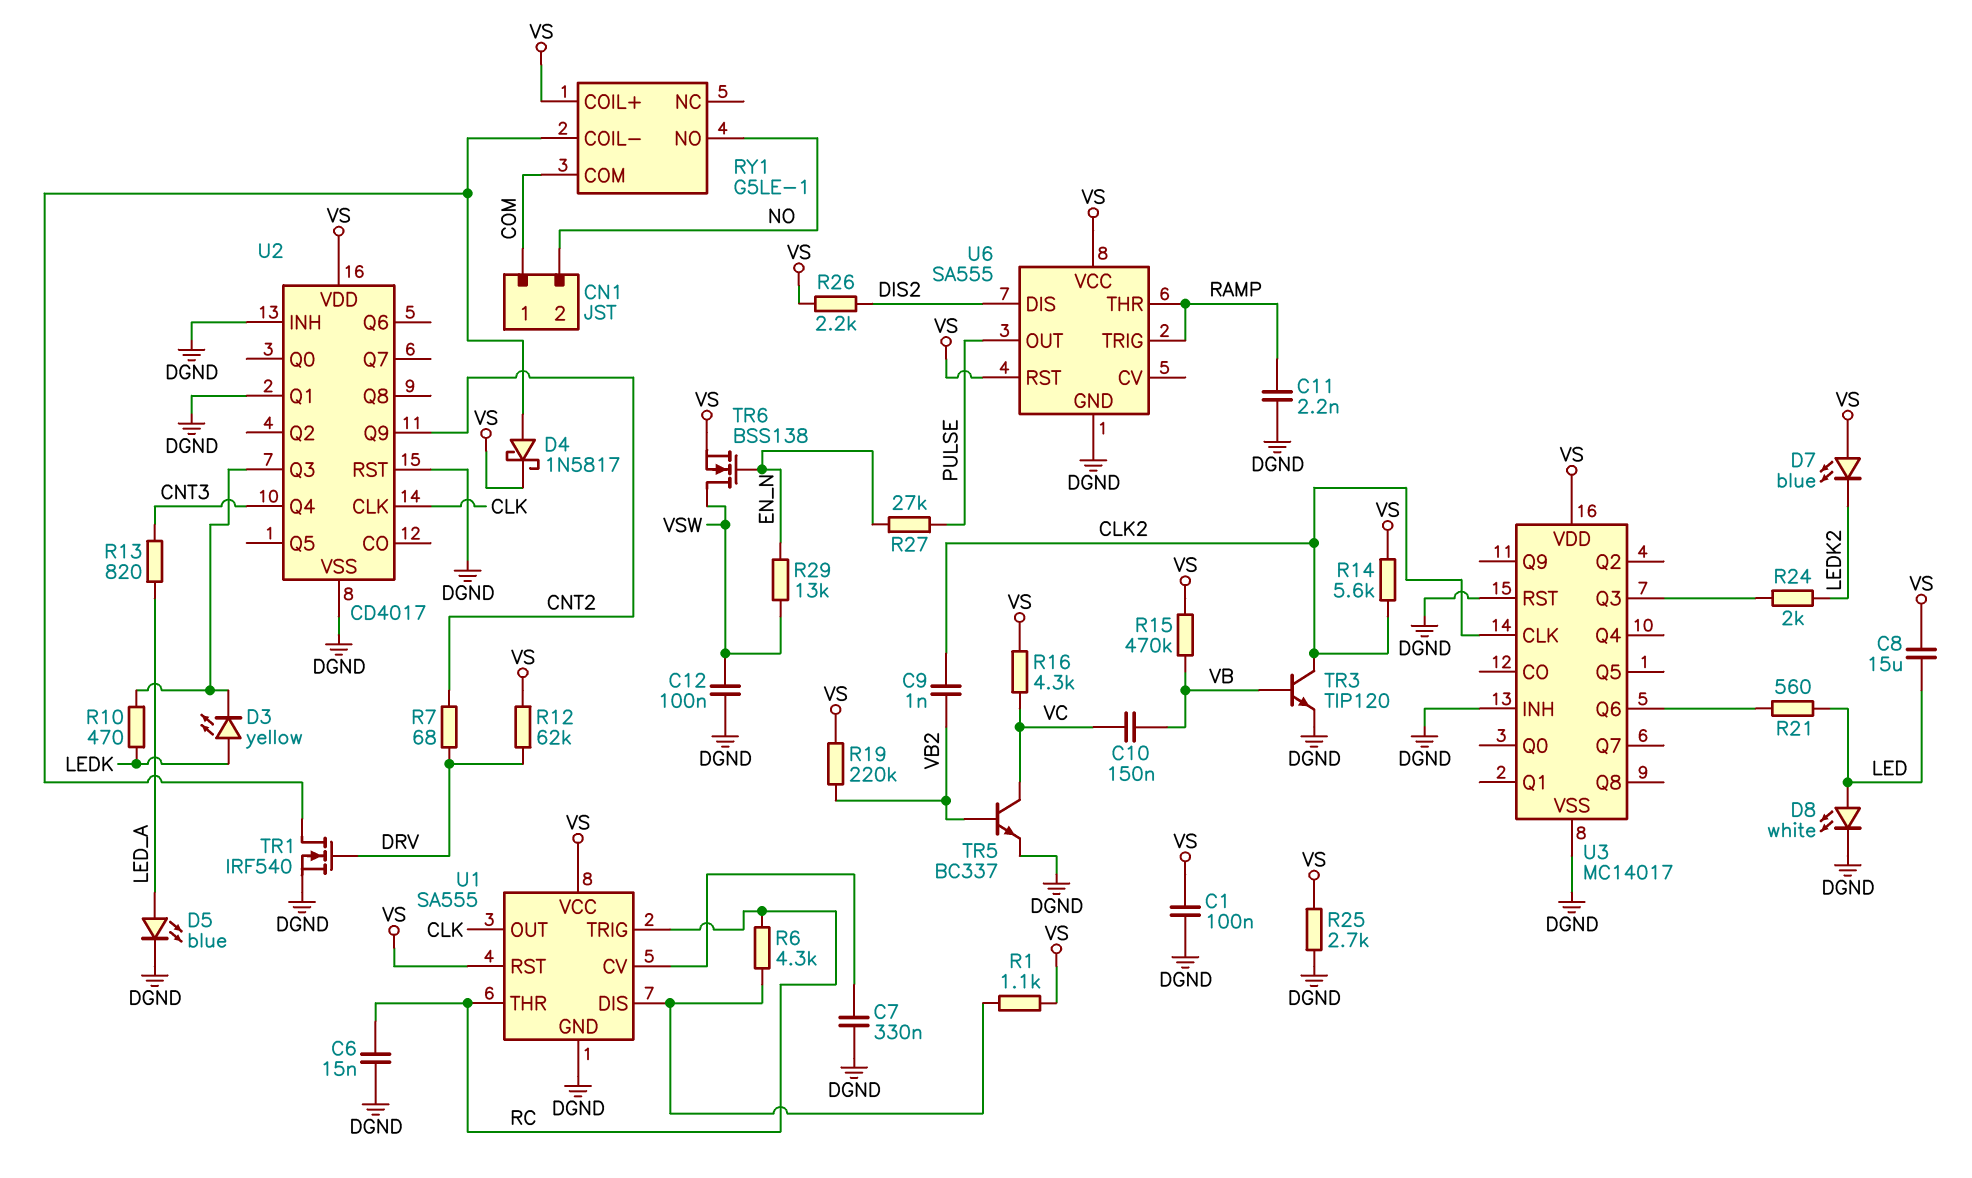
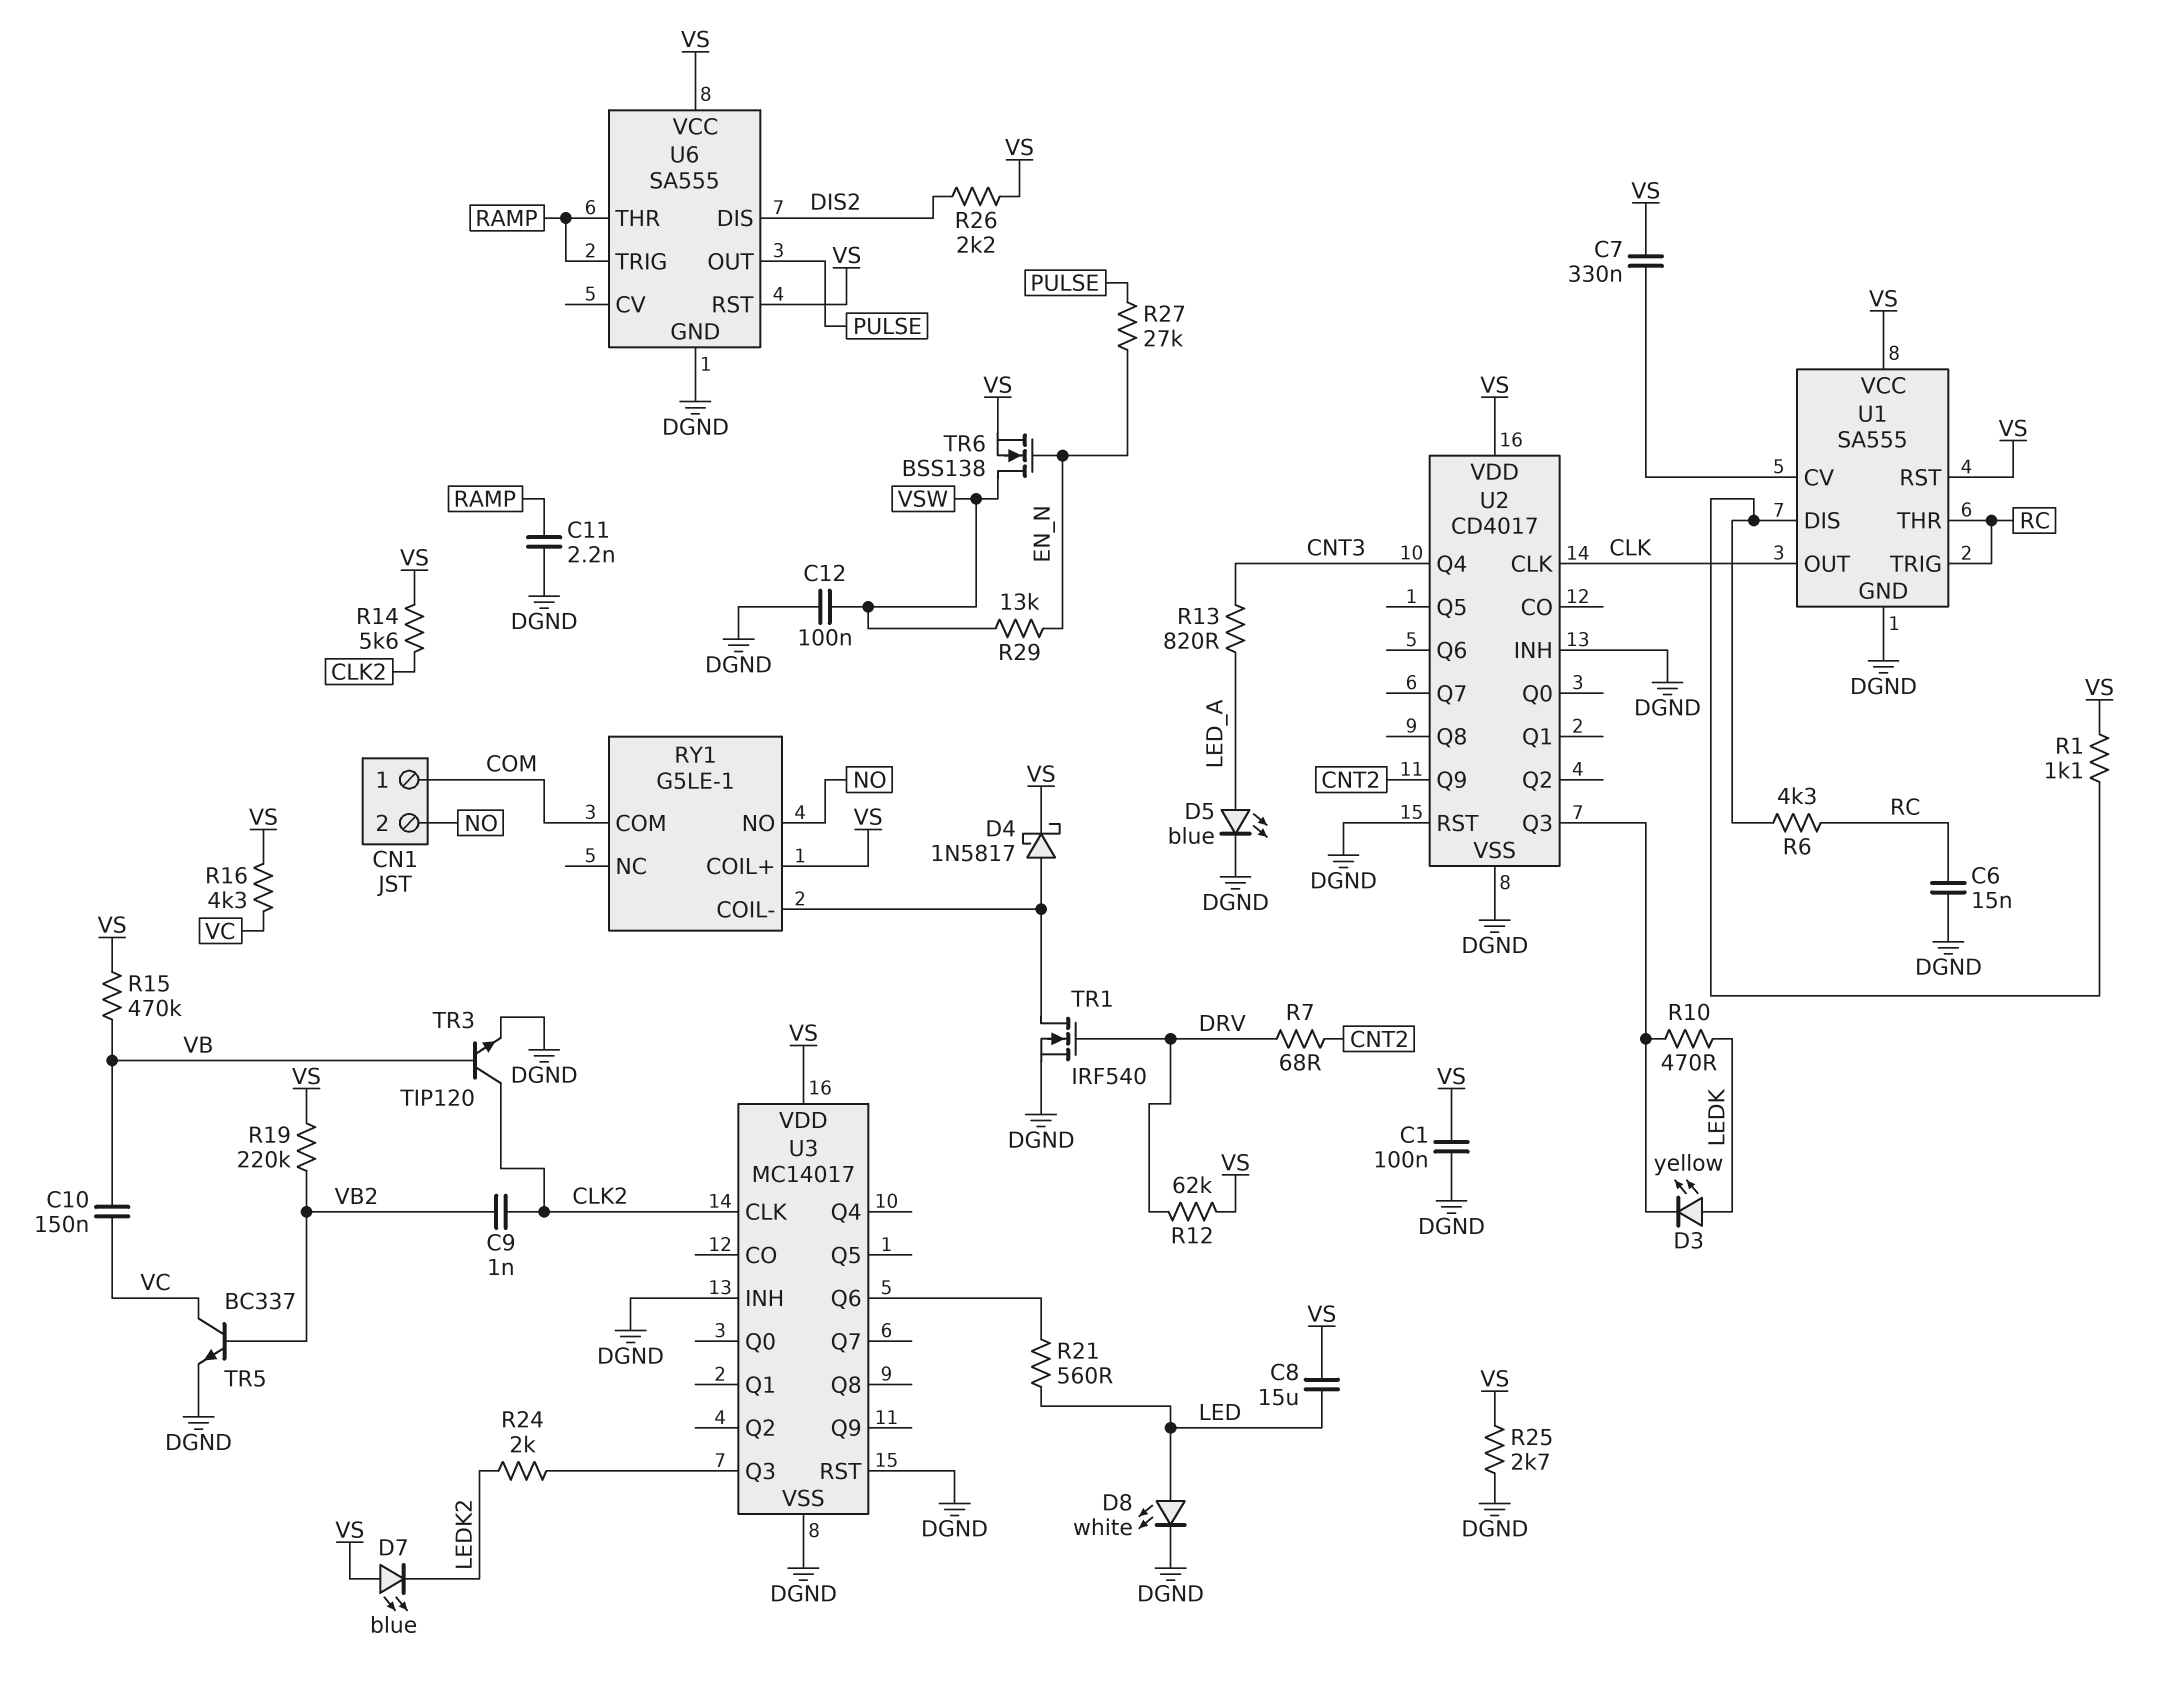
C7: 330nF (DGND, U1/CV) -> 330nF (U1/CV, VS)
U2 pin Q1: DGND -> none

